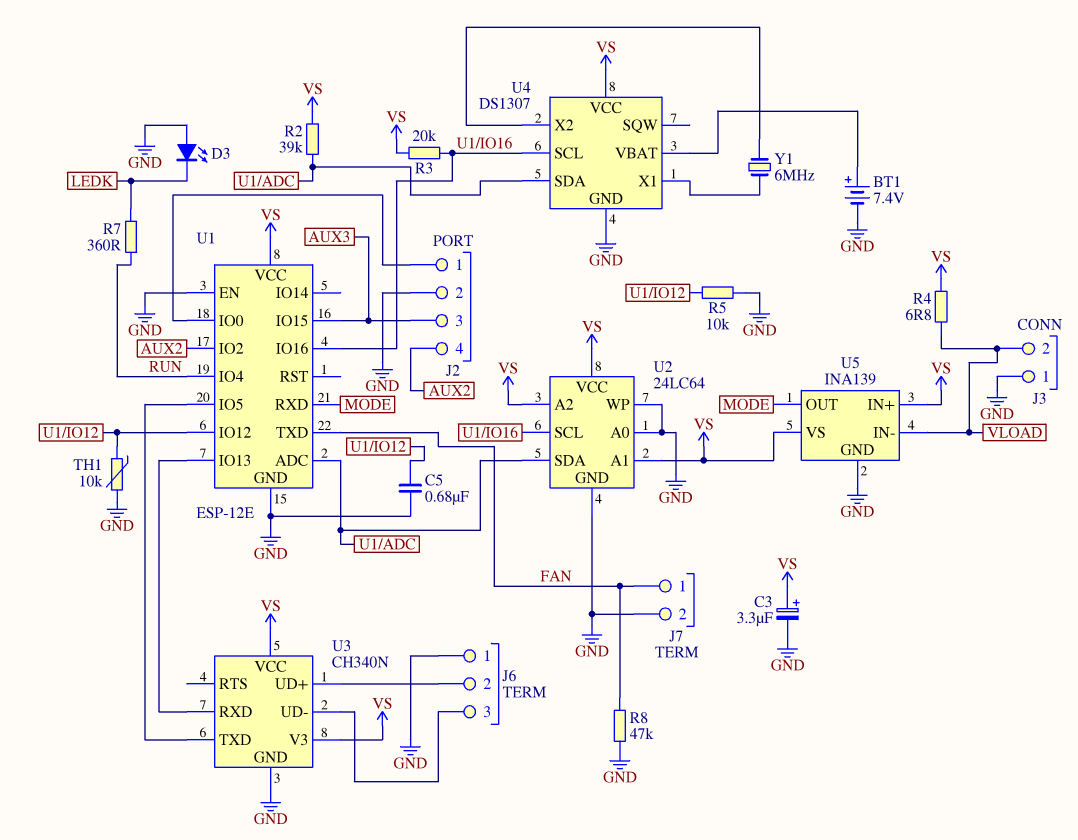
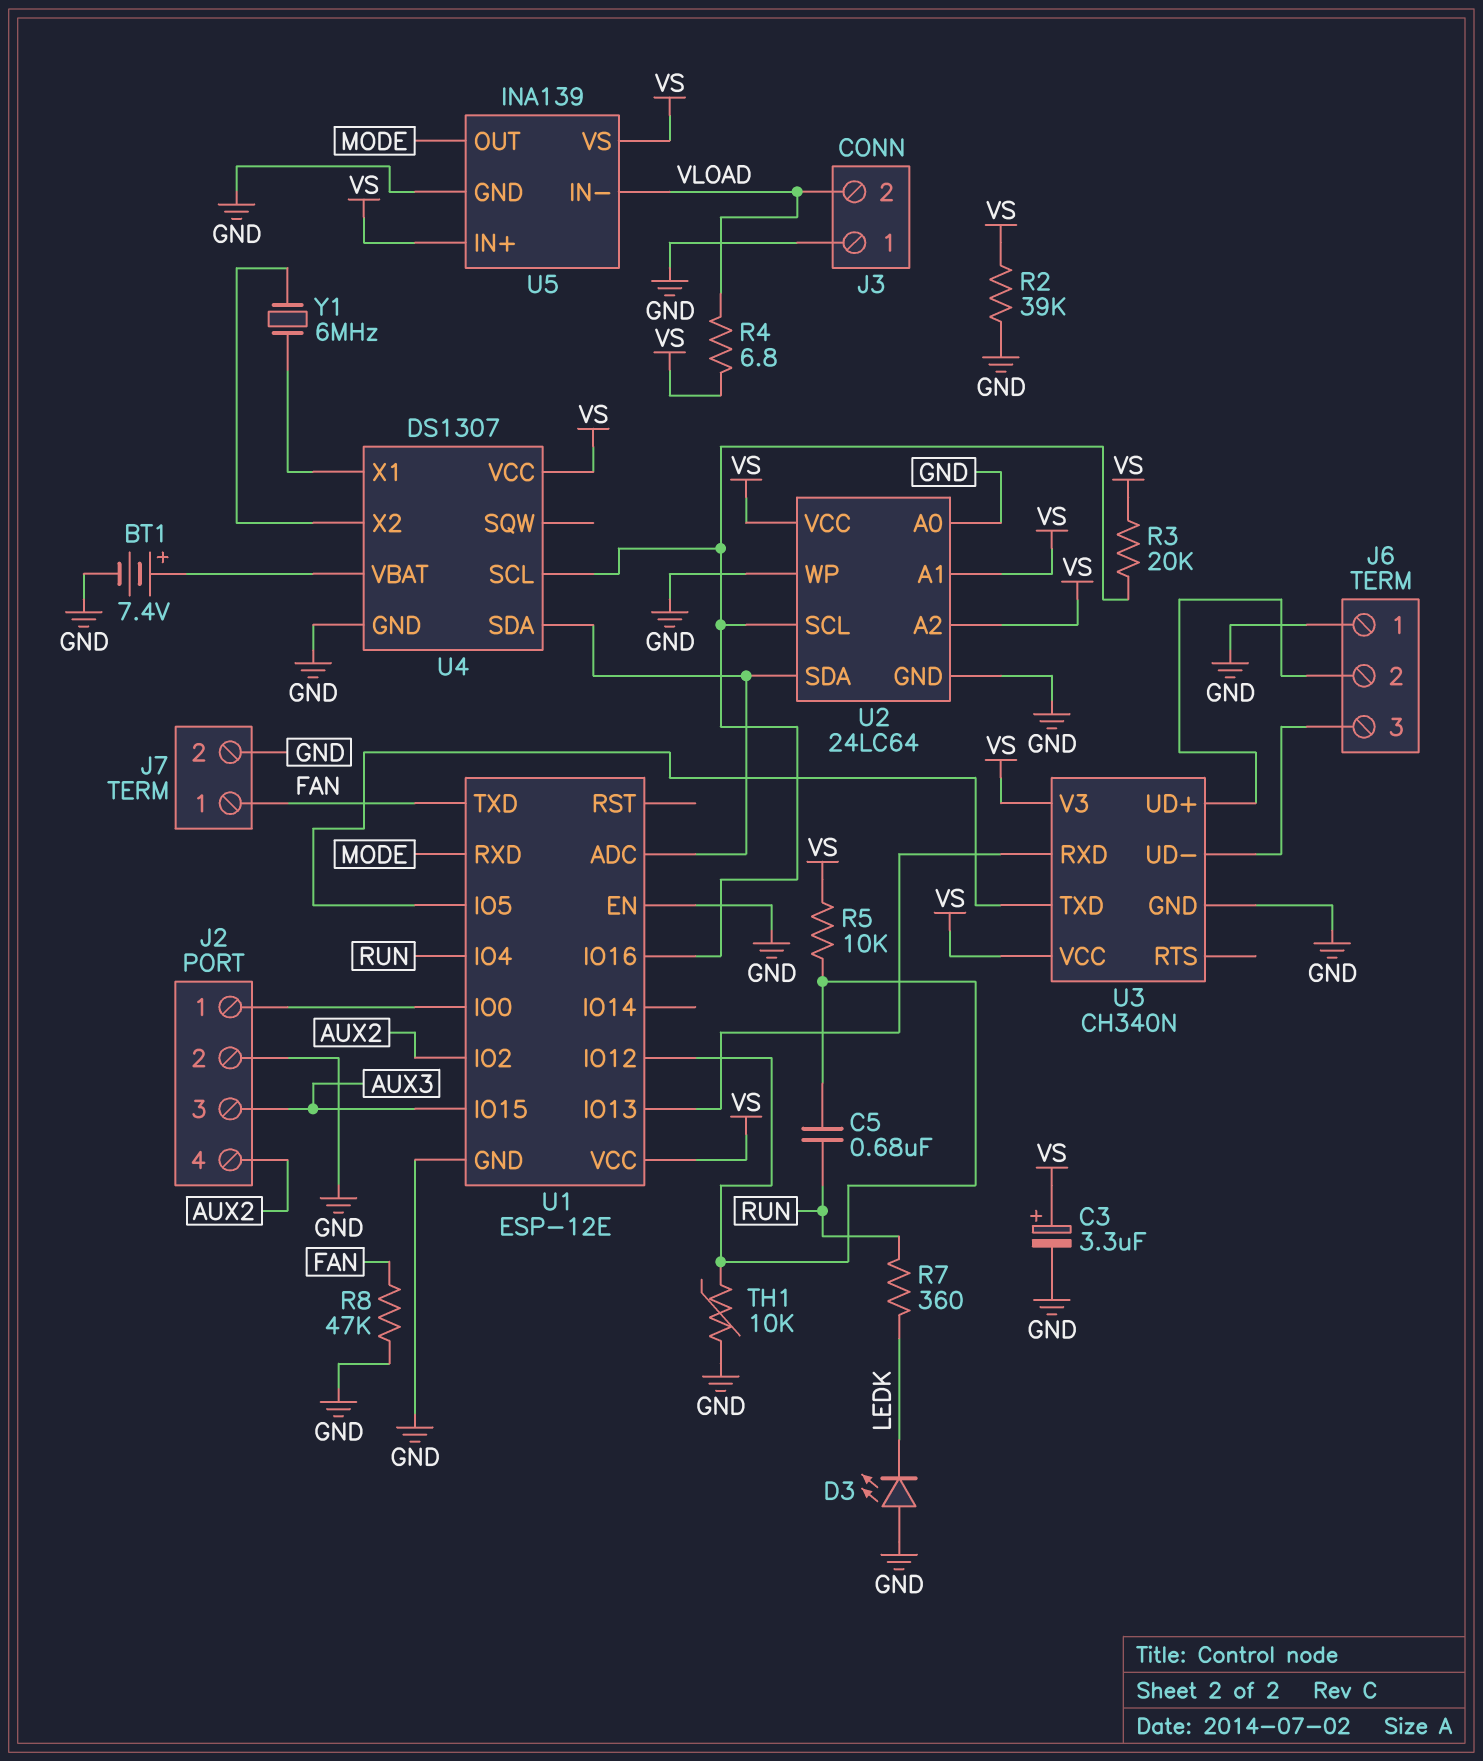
C5: 680nF (GND, U1/IO12) -> 680nF (RUN, U1/IO12)
R2: 39k (U1/ADC, VS) -> 39k (GND, VS)
R5: 10k (GND, U1/IO12) -> 10k (U1/IO12, VS)

